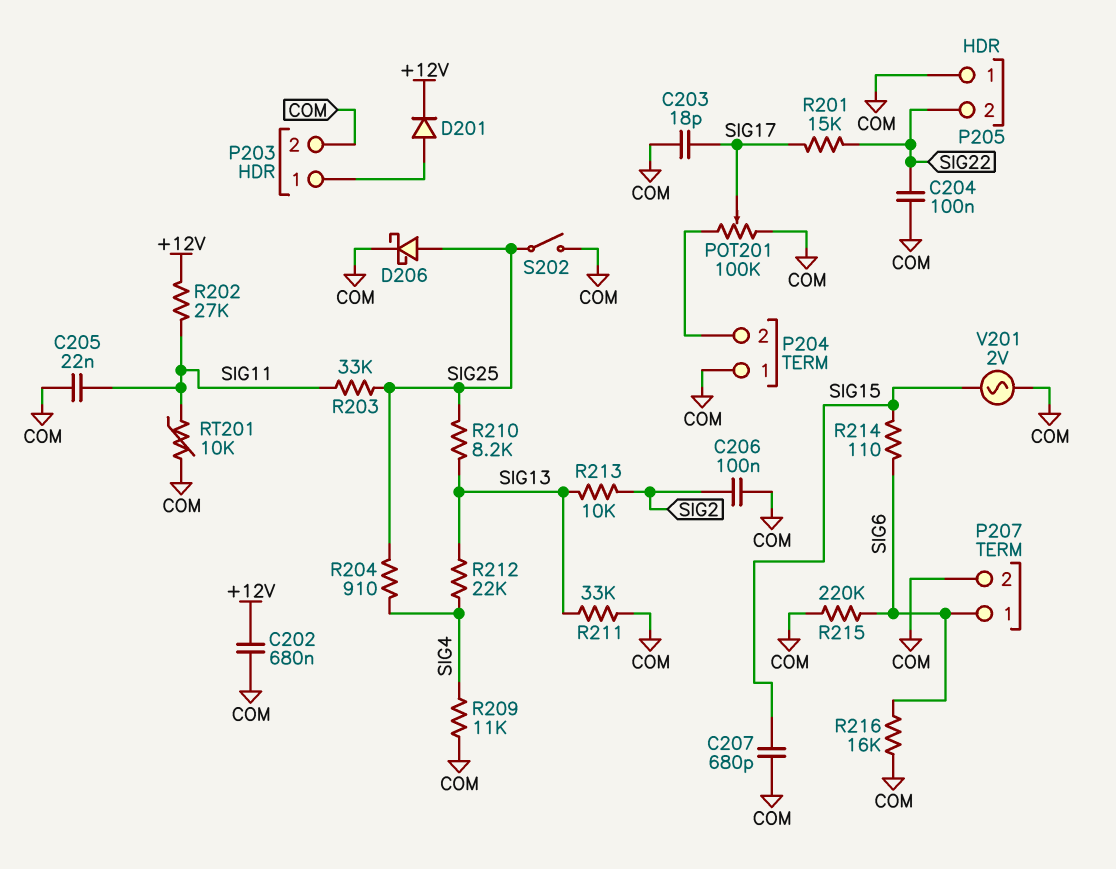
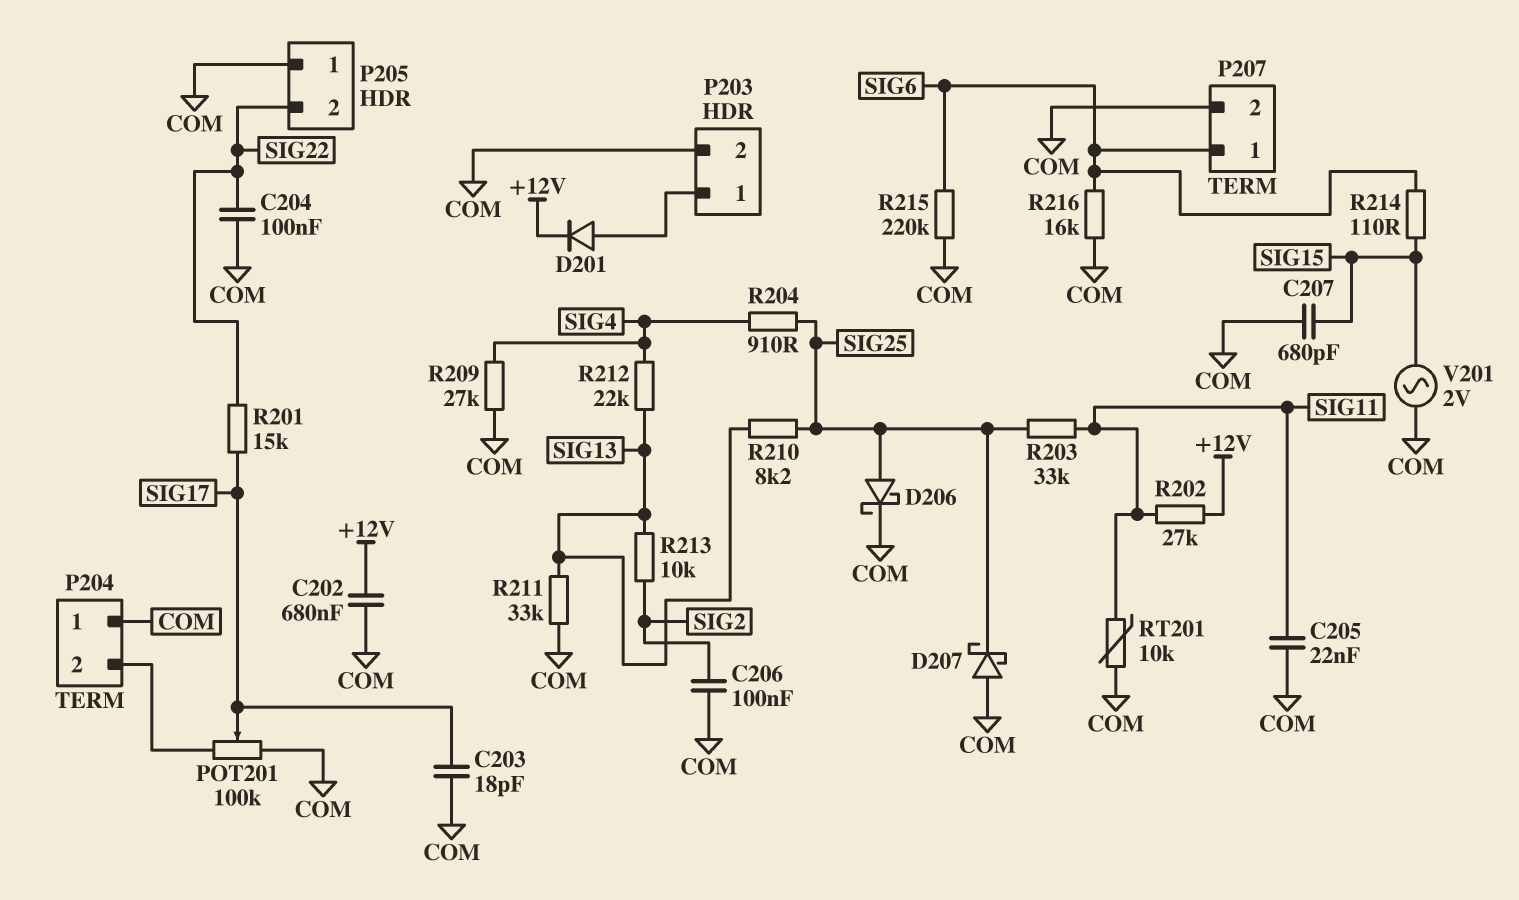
D207: none -> schottky (A COM, K SIG25)
R209: 11k (COM, SIG4) -> 27k (COM, SIG4)
S202: switch (COM, SIG25) -> none

